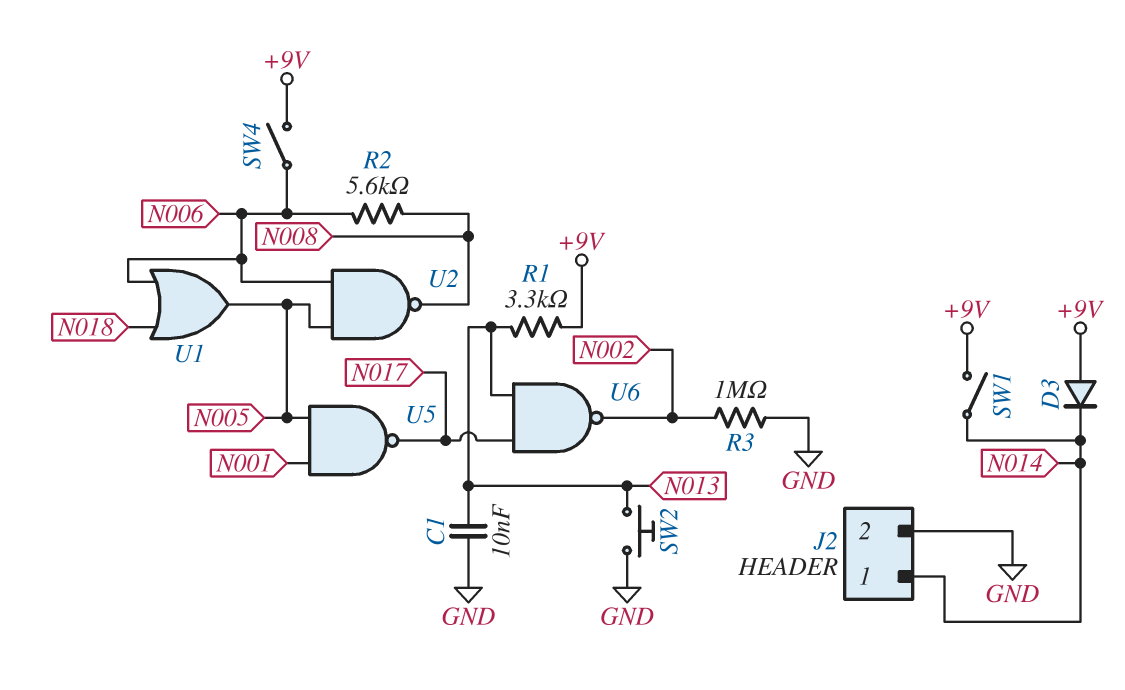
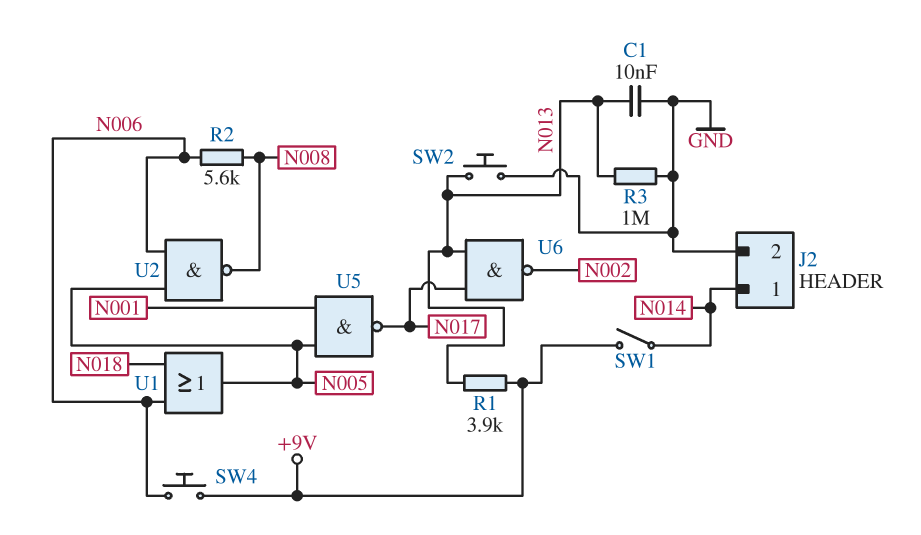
D3: diode (A +9V, K N014) -> none
R1: 3.3k (+9V, N013) -> 3.9k (+9V, N013)
R3: 1M (GND, N002) -> 1M (GND, N013)
SW4: switch (+9V, N006) -> button (+9V, N006)

